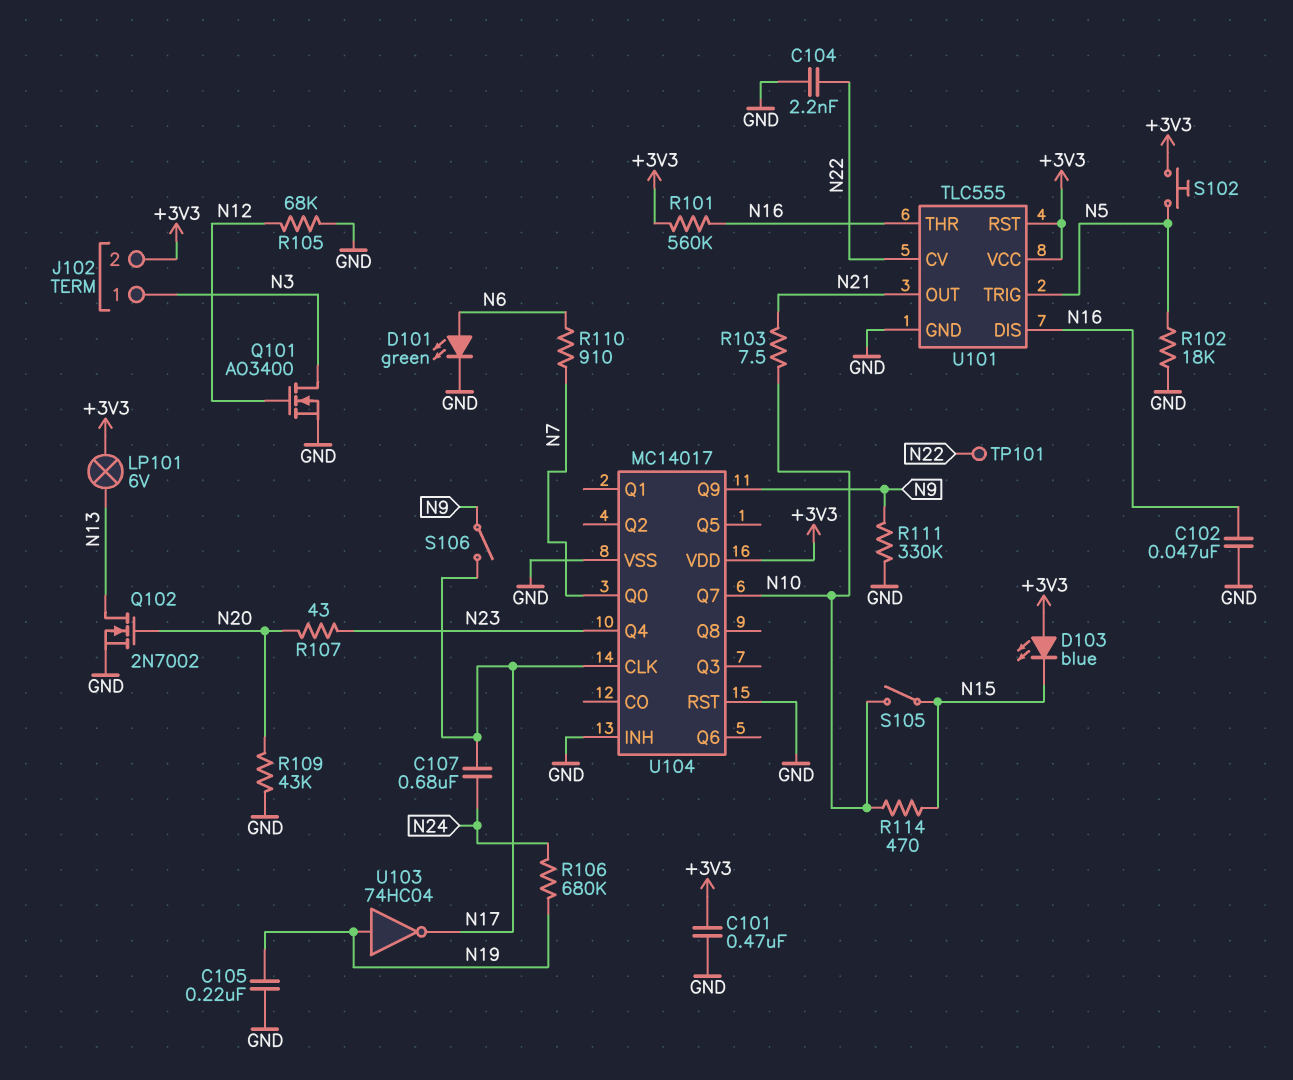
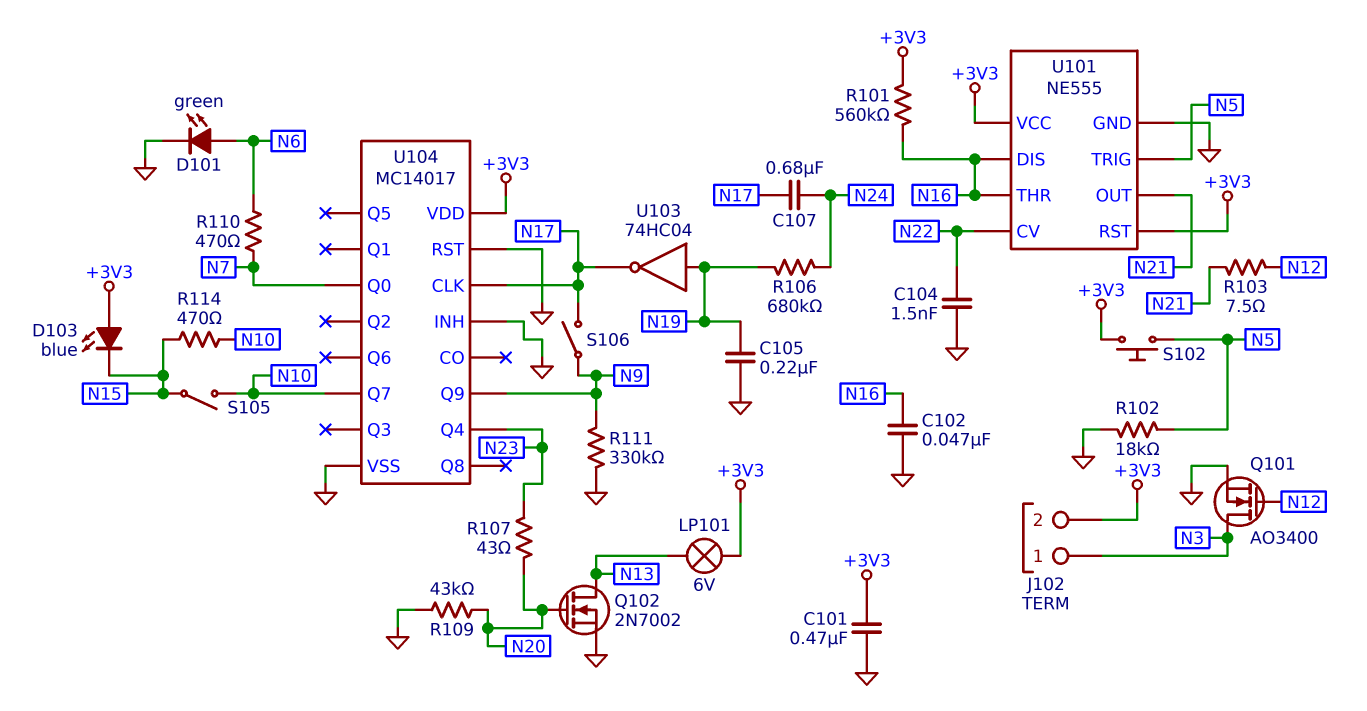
C104: 2.2nF (GND, N22) -> 1.5nF (GND, N22)
R103: 7.5 (N10, N21) -> 7.5 (N12, N21)
R105: 68k (GND, N12) -> none
R110: 910 (N6, N7) -> 470 (N6, N7)
TP101: test point (N22) -> none
U101: TLC555 -> NE555

